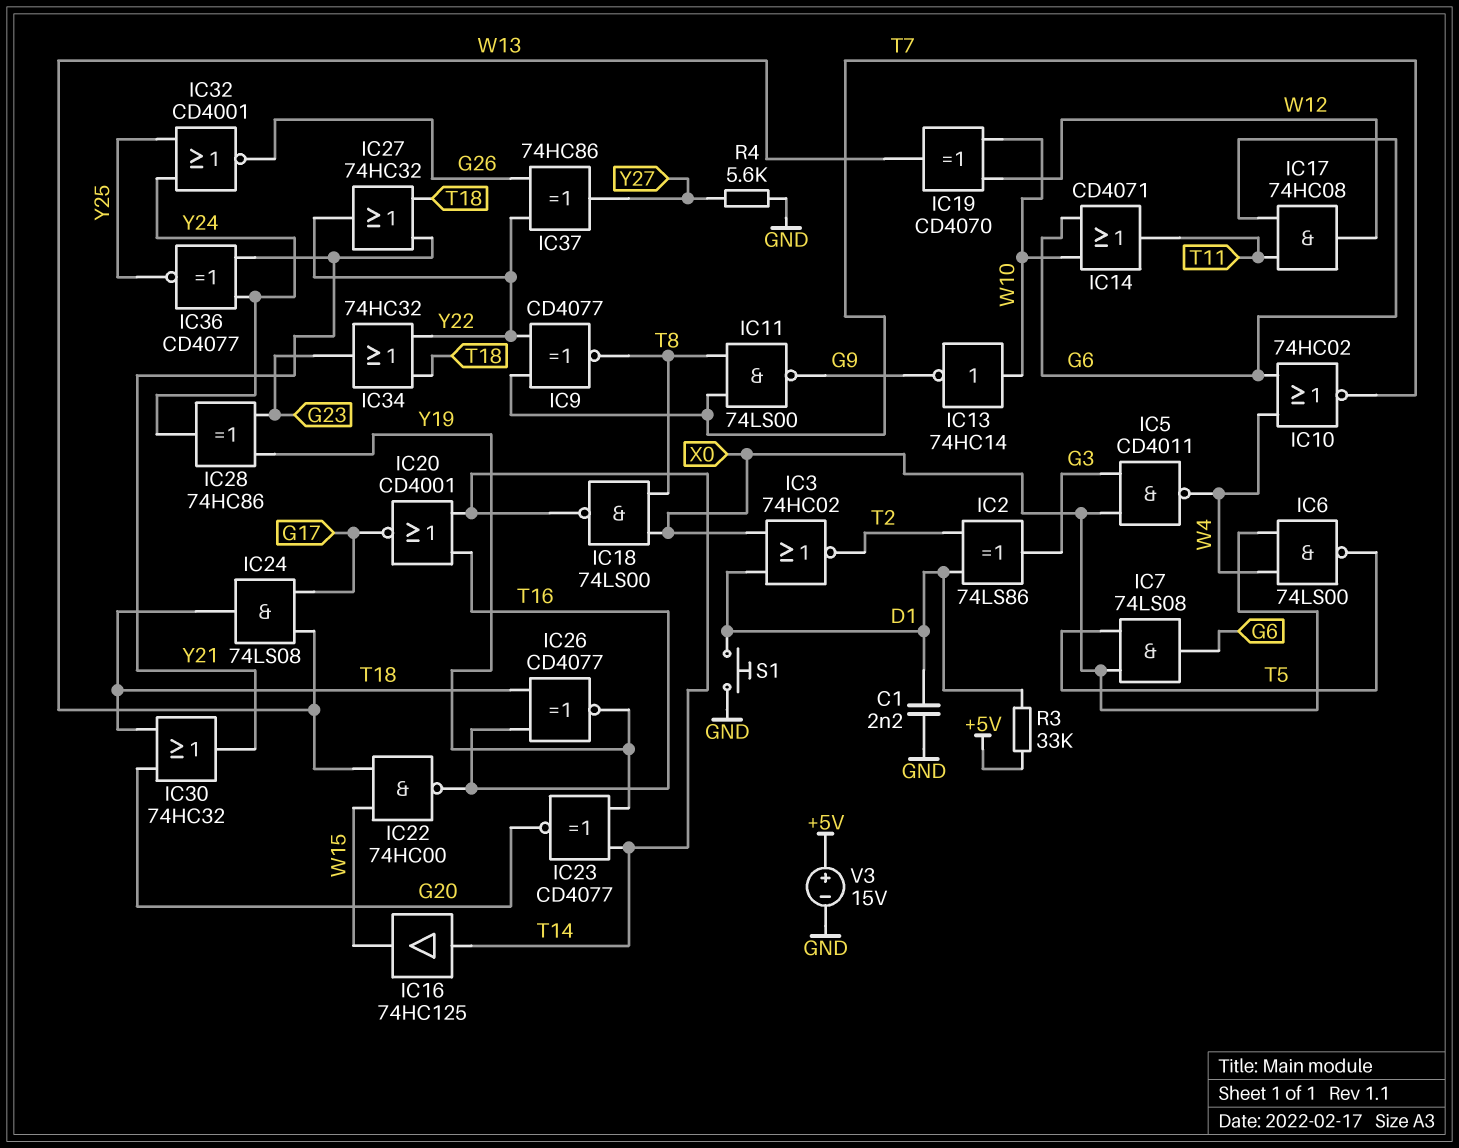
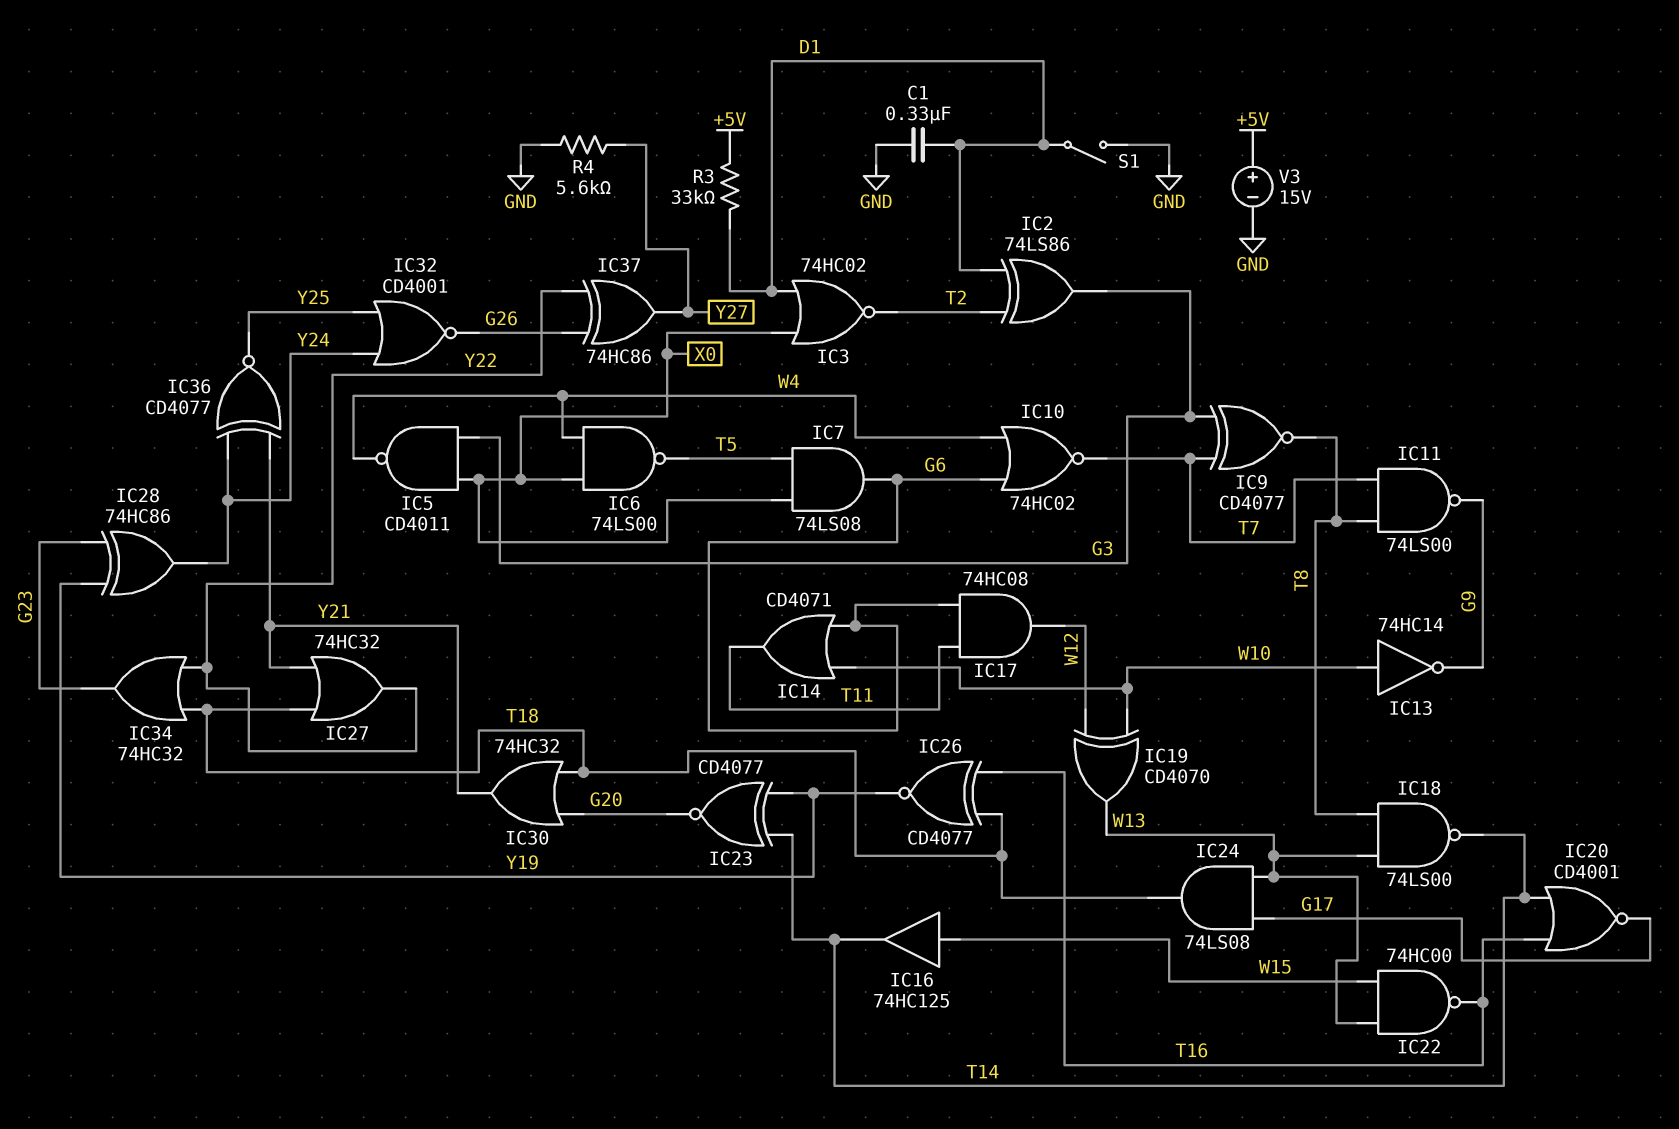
C1: 2.2nF (D1, GND) -> 330nF (D1, GND)
IC9: XNOR CD4077 (in T7, in Y22, out T8) -> XNOR CD4077 (in G3, in T7, out T8)
IC16: buffer 74HC125 (in T14, out W15) -> buffer 74HC125 (in W15, out T14)
IC18: NAND 74LS00 (in T8, in X0, out T14) -> NAND 74LS00 (in T8, in W13, out T14)
S1: button (D1, GND) -> switch (D1, GND)

